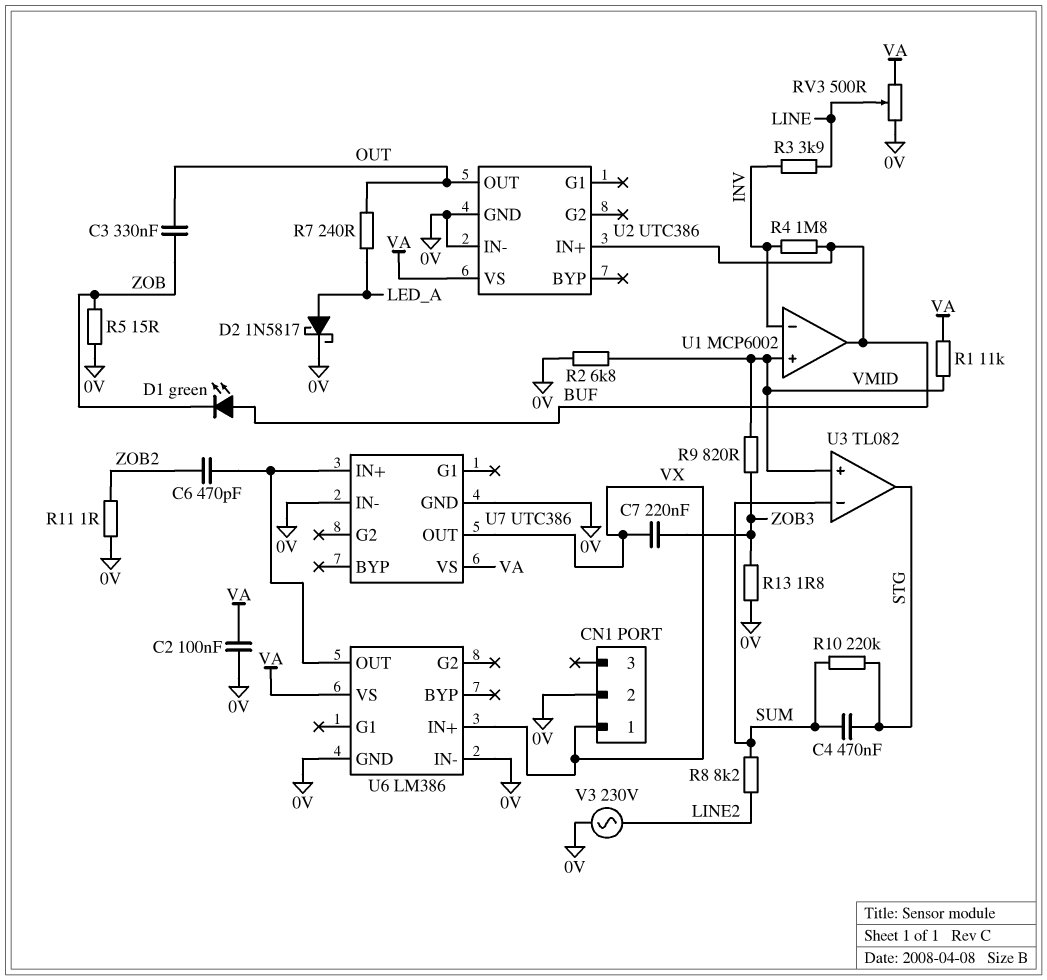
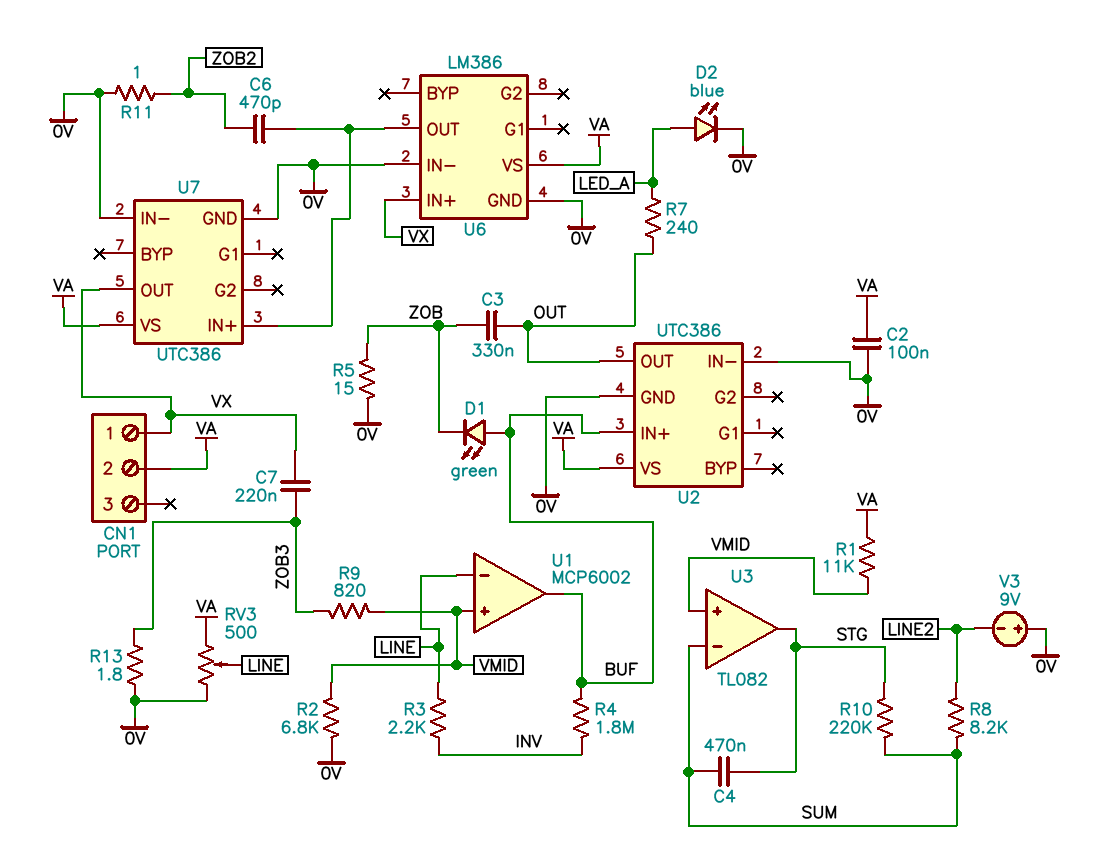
CN1 pin 2: 0V -> VA
D2: schottky 1N5817 (A LED_A, K 0V) -> LED blue (A LED_A, K 0V)
R3: 3.9k (INV, LINE) -> 2.2k (INV, LINE)
U1 pin in-: INV -> LINE
V3: AC 230V (0V, LINE2) -> 9V (plus 0V, minus LINE2)

